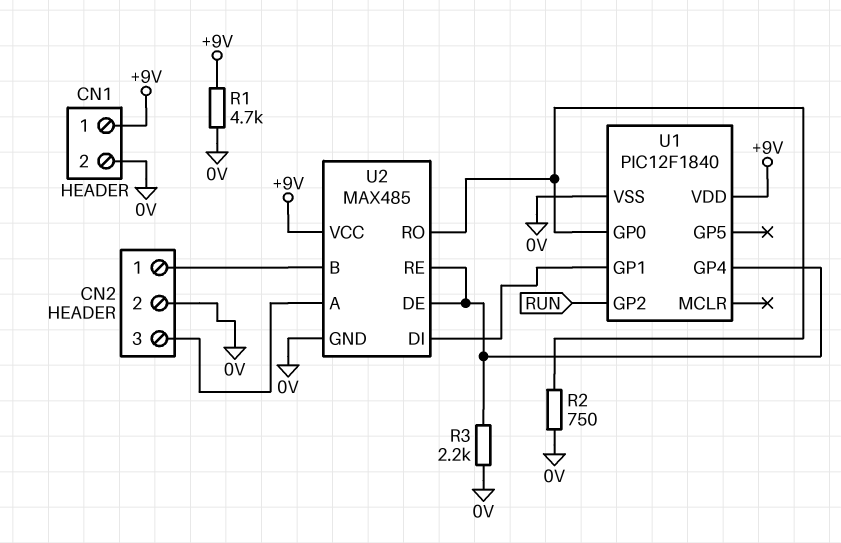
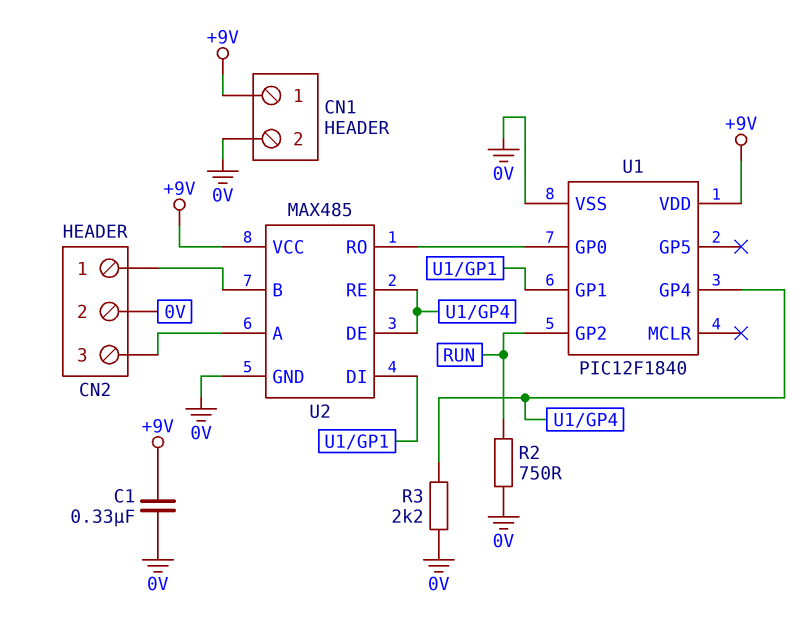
C1: none -> 330nF (+9V, 0V)
R1: 4.7k (+9V, 0V) -> none
R2: 750 (0V, U1/GP0) -> 750 (0V, RUN)

